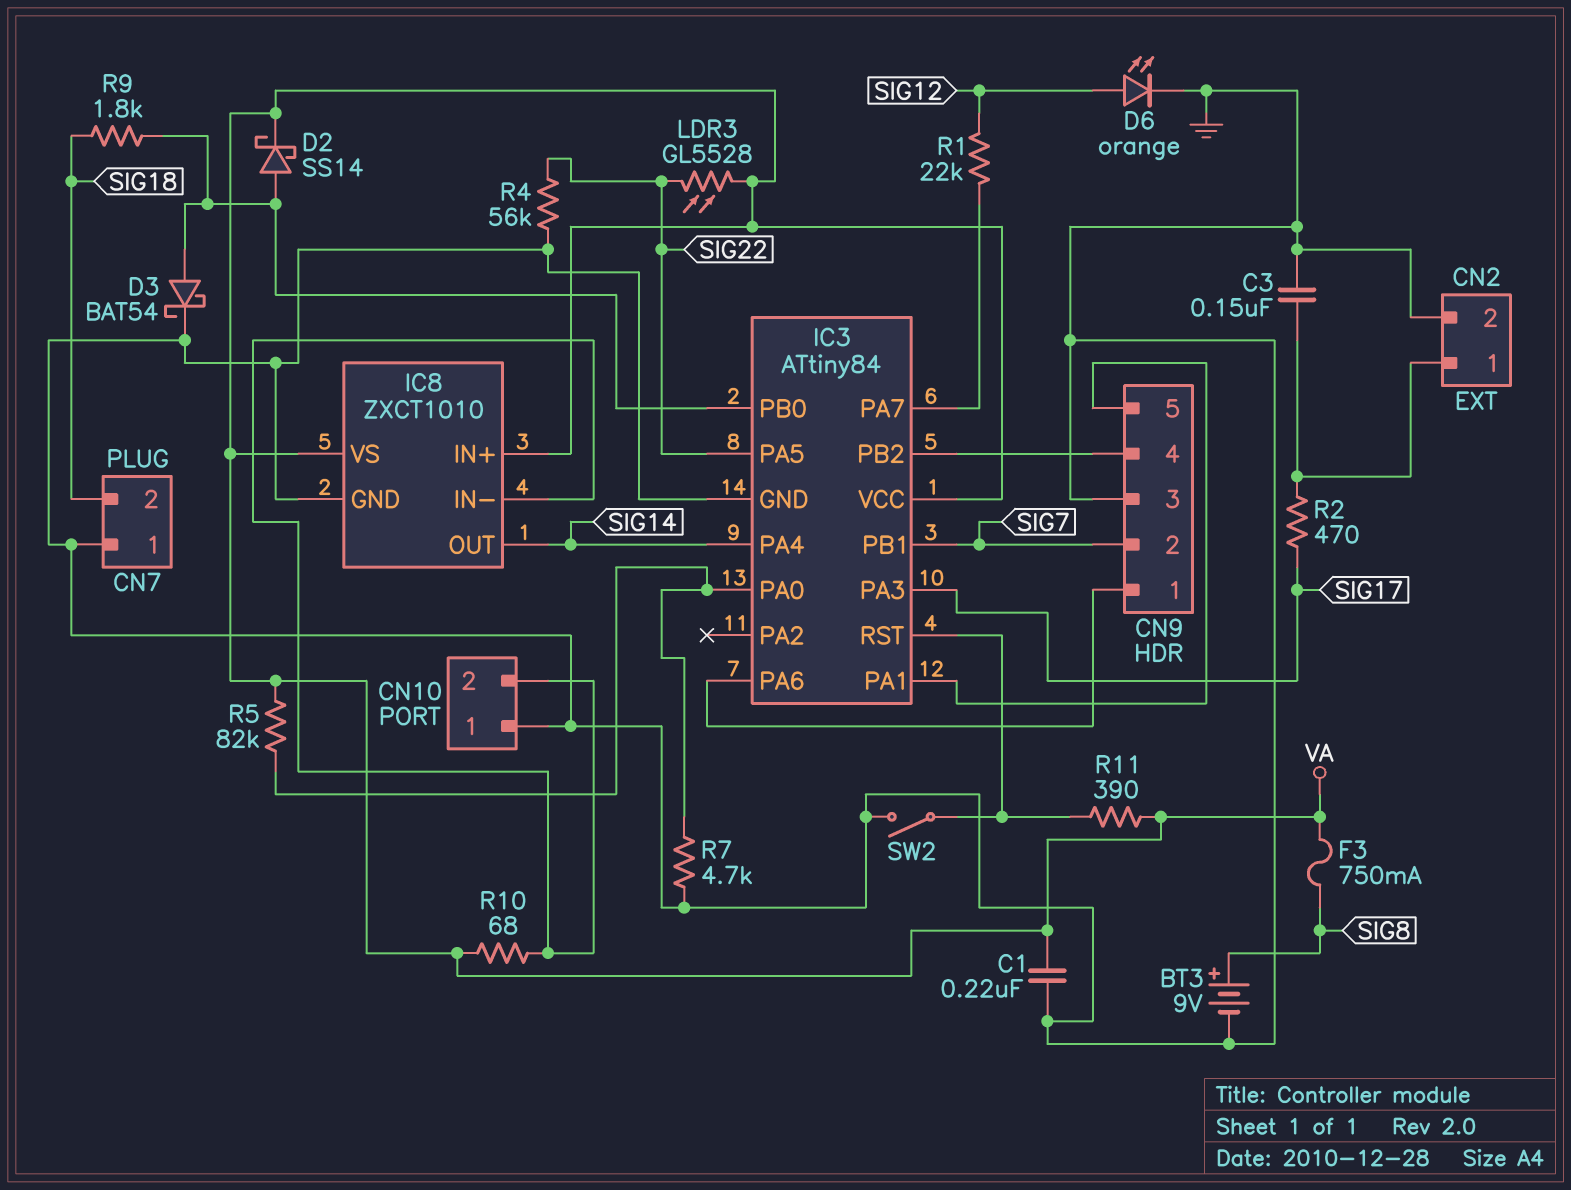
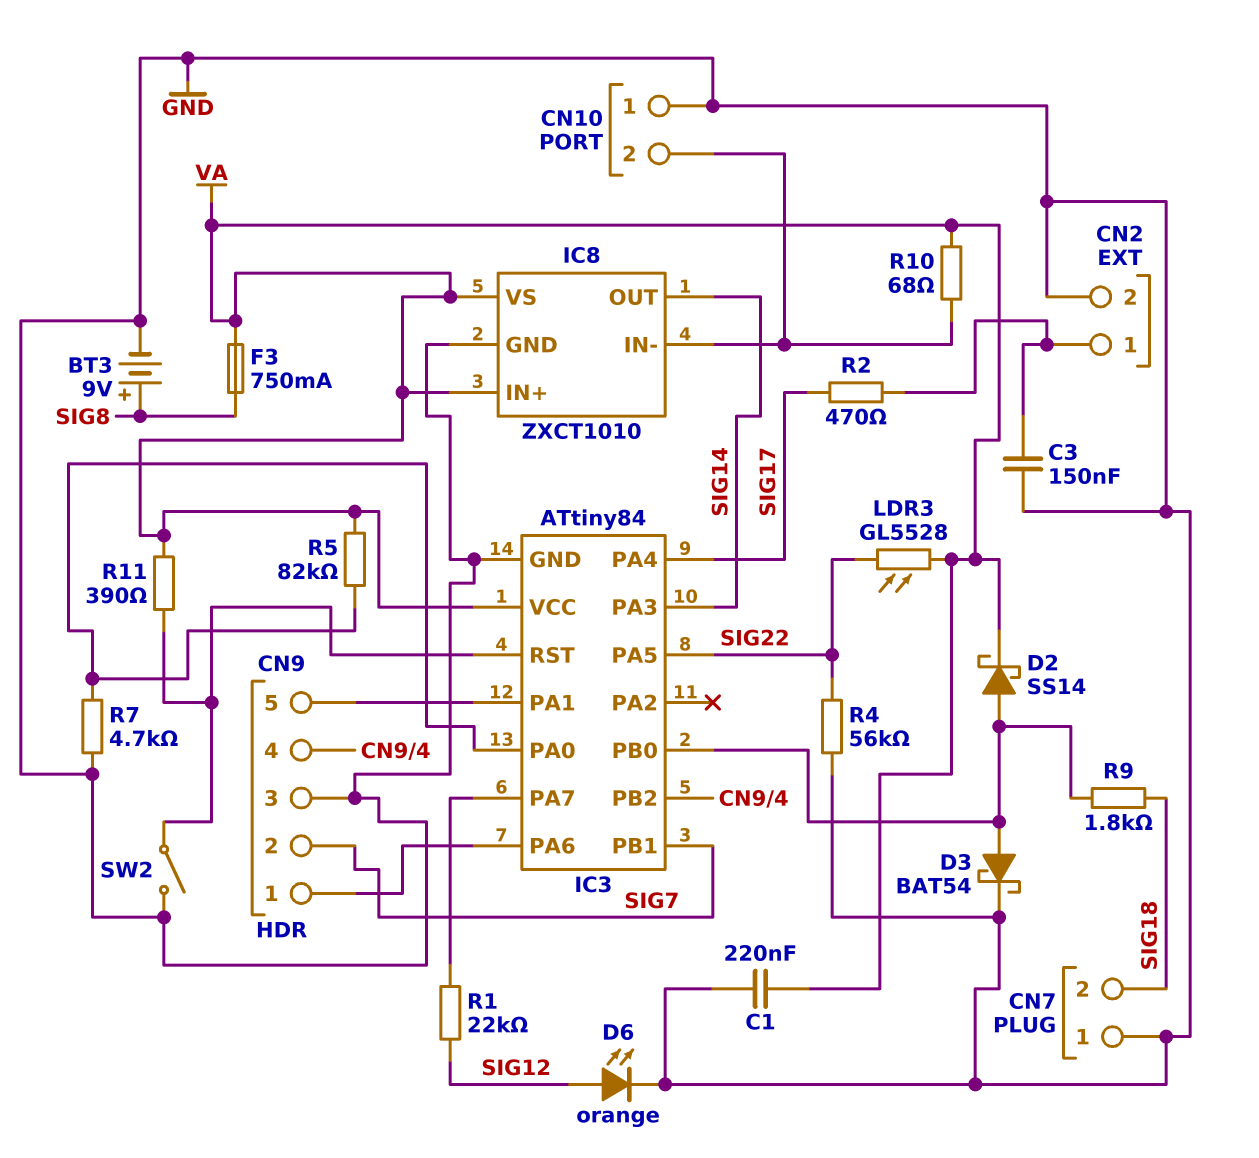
IC3 pin PA3: SIG17 -> SIG14
IC3 pin PA4: SIG14 -> SIG17

